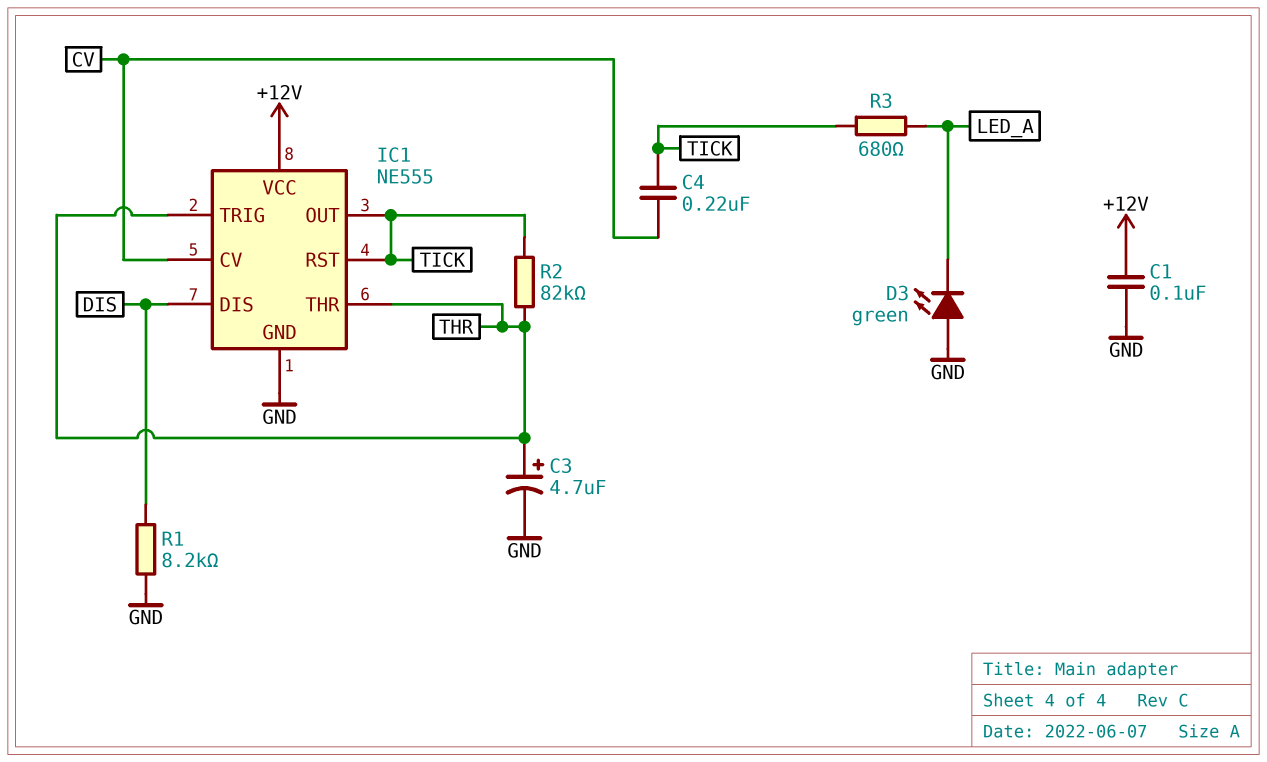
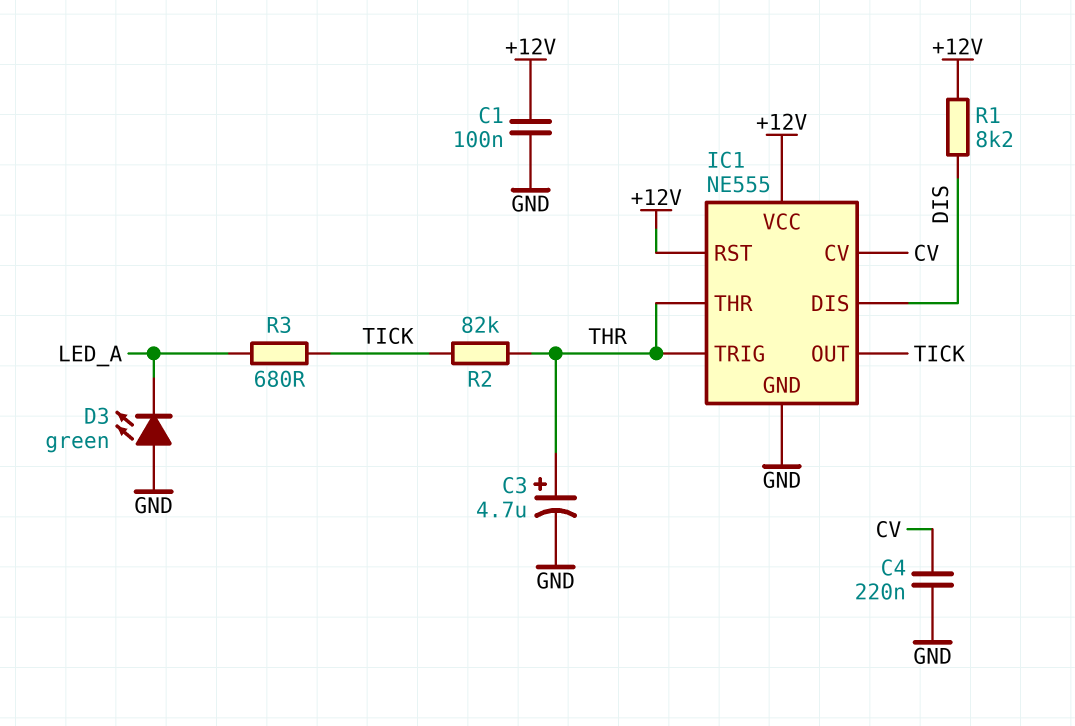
C4: 220nF (CV, TICK) -> 220nF (CV, GND)
IC1 pin RST: TICK -> +12V
R1: 8.2k (DIS, GND) -> 8.2k (+12V, DIS)

